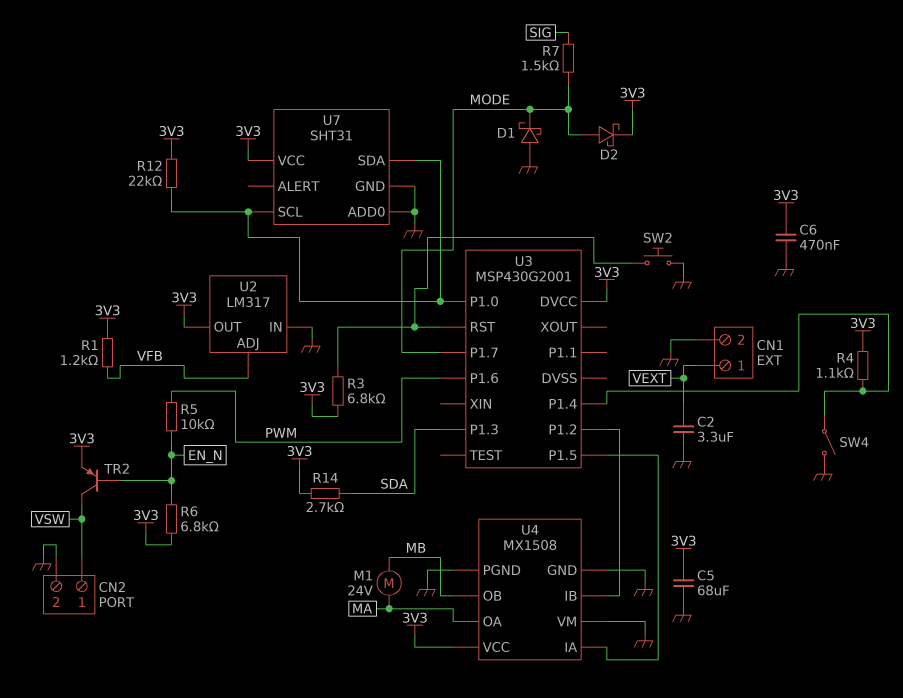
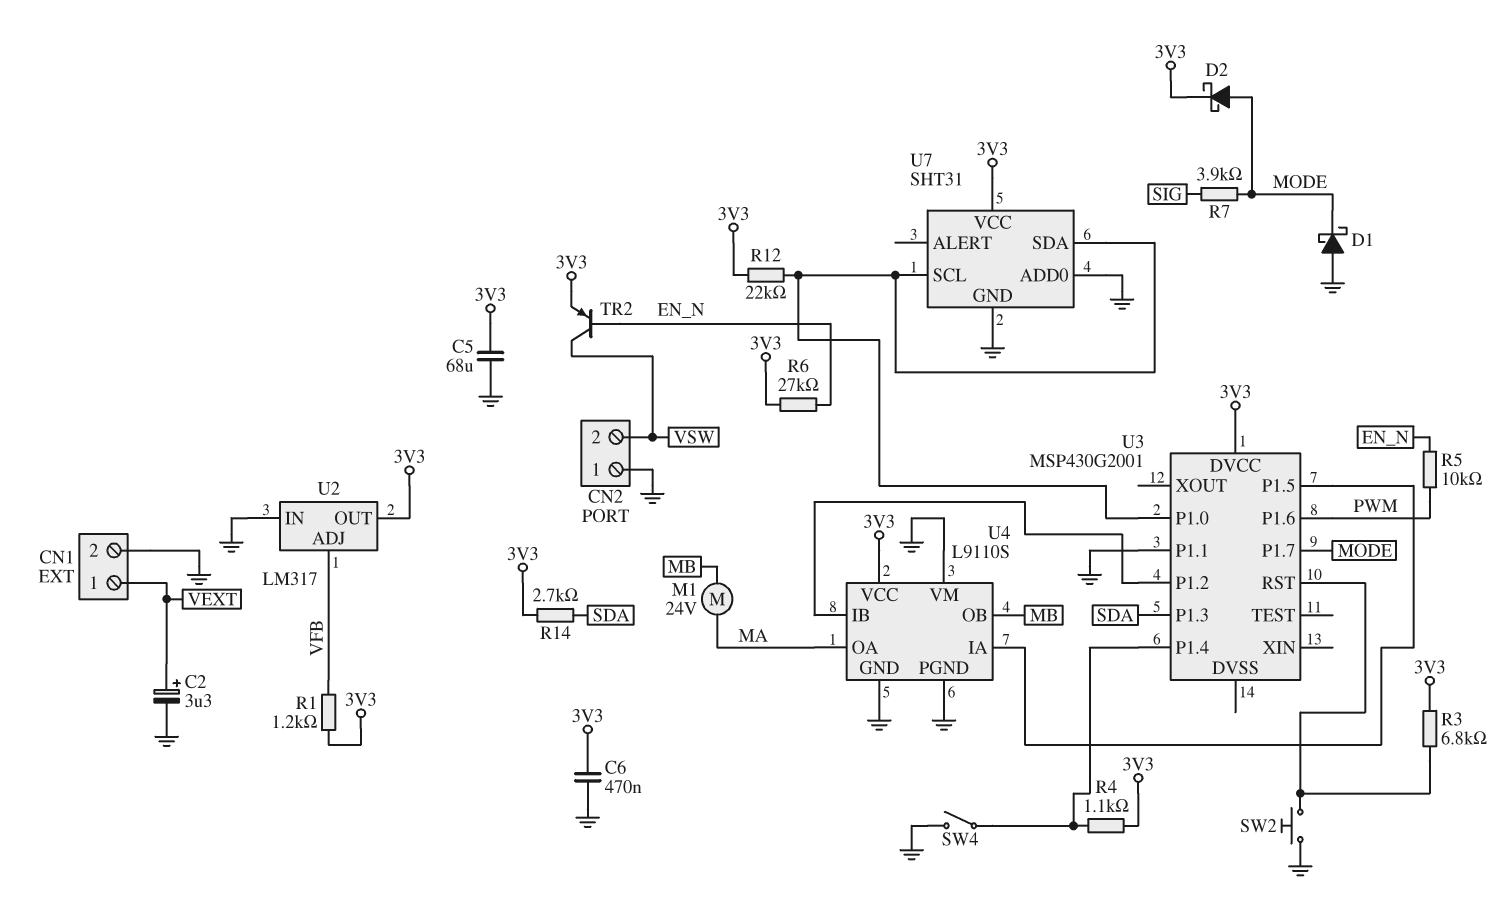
C2: 3.3uF (GND, VEXT) -> 3.3uF (plus VEXT, minus GND)
CN2 pin 1: VSW -> GND
CN2 pin 2: GND -> VSW
R6: 6.8k (3V3, EN_N) -> 27k (3V3, EN_N)
R7: 1.5k (MODE, SIG) -> 3.9k (MODE, SIG)
U3 pin P1.1: none -> GND
U4: MX1508 -> L9110S

